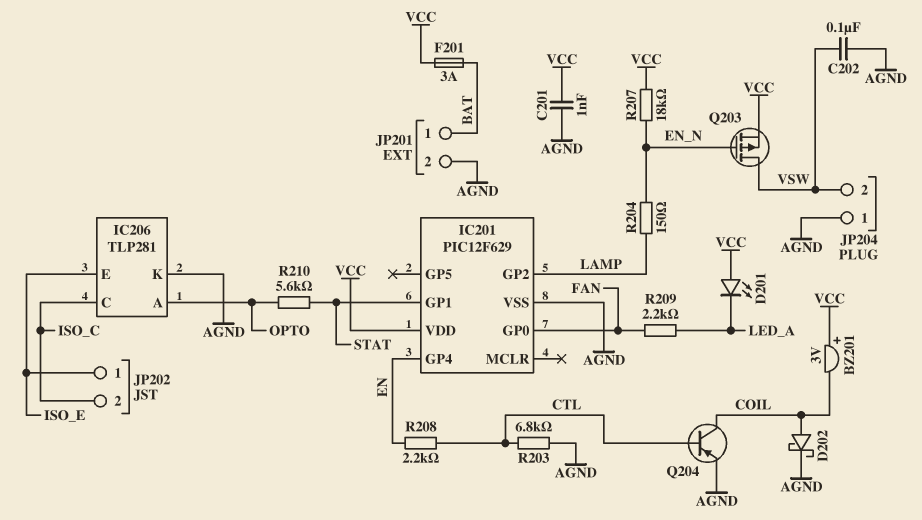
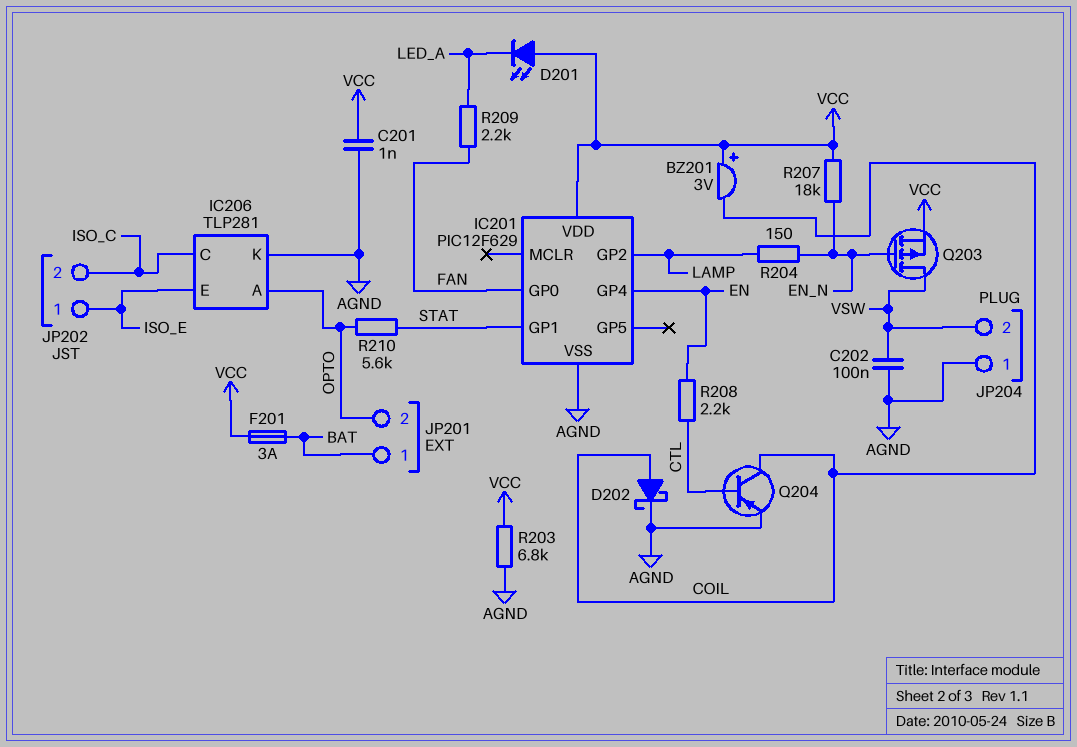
JP201 pin 2: AGND -> OPTO
R203: 6.8k (AGND, CTL) -> 6.8k (AGND, VCC)

